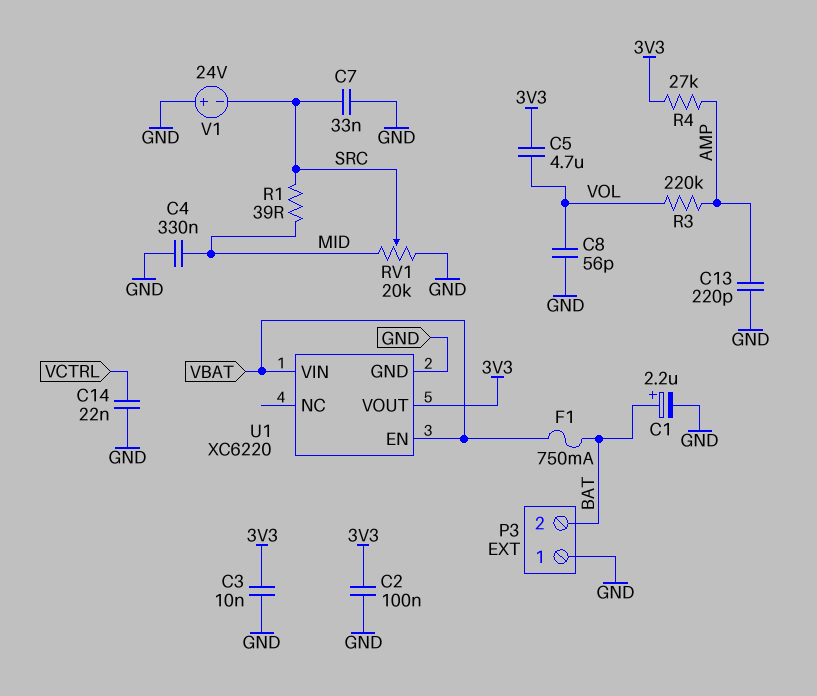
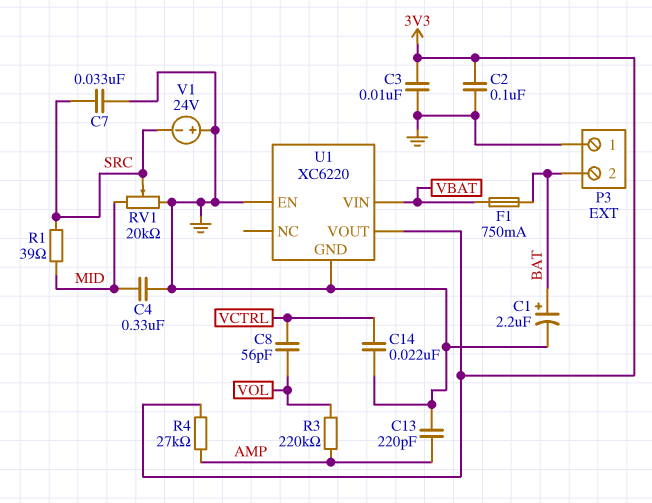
C5: 4.7uF (3V3, VOL) -> none
C8: 56pF (GND, VOL) -> 56pF (VCTRL, VOL)
U1 pin EN: VBAT -> GND

